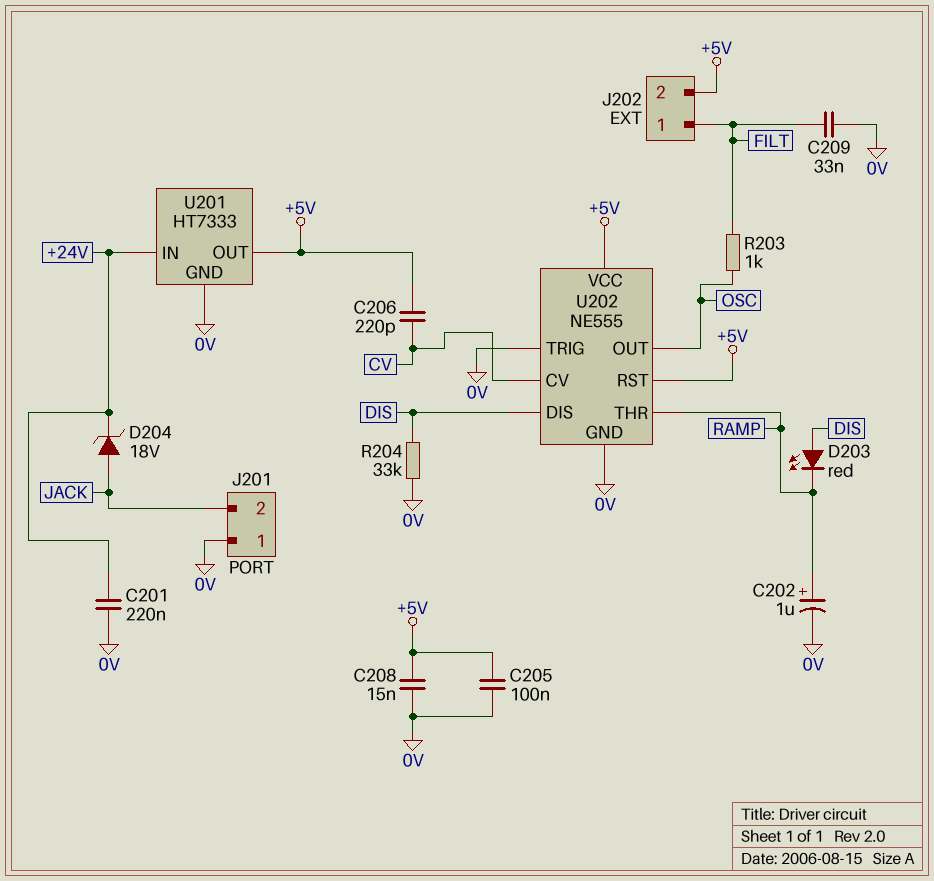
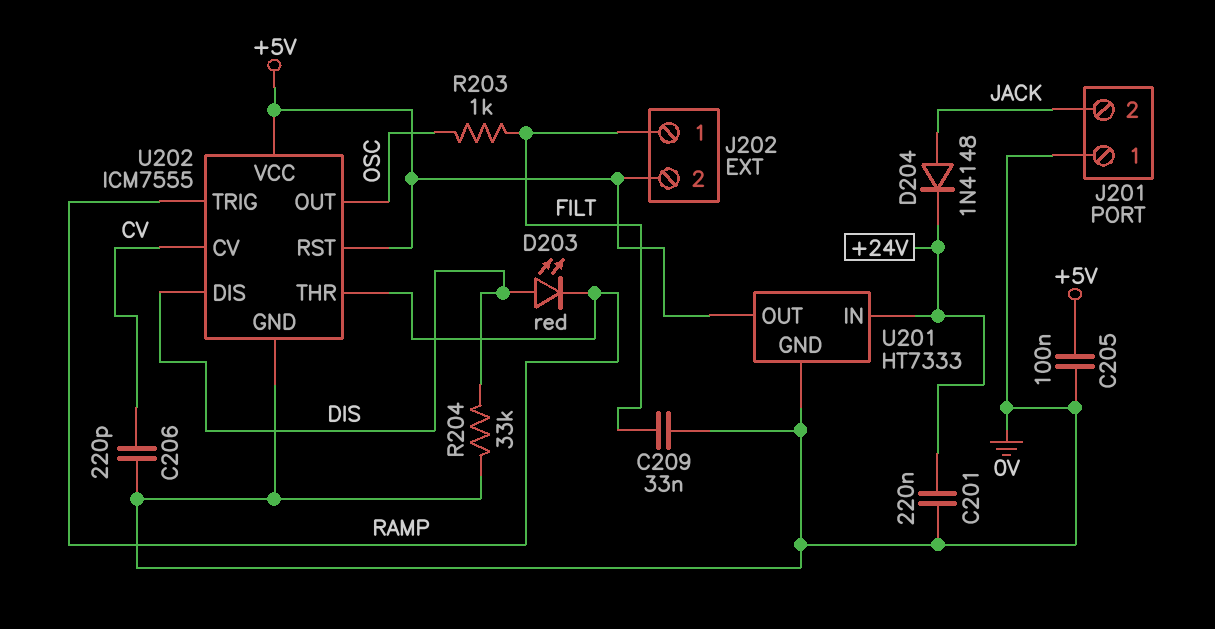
C202: 1uF (plus RAMP, minus 0V) -> none
C206: 220pF (+5V, CV) -> 220pF (0V, CV)
C208: 15nF (+5V, 0V) -> none
D204: zener 18V (A JACK, K +24V) -> diode 1N4148 (A JACK, K +24V)
U202: NE555 -> ICM7555
U202 pin TRIG: 0V -> RAMP

